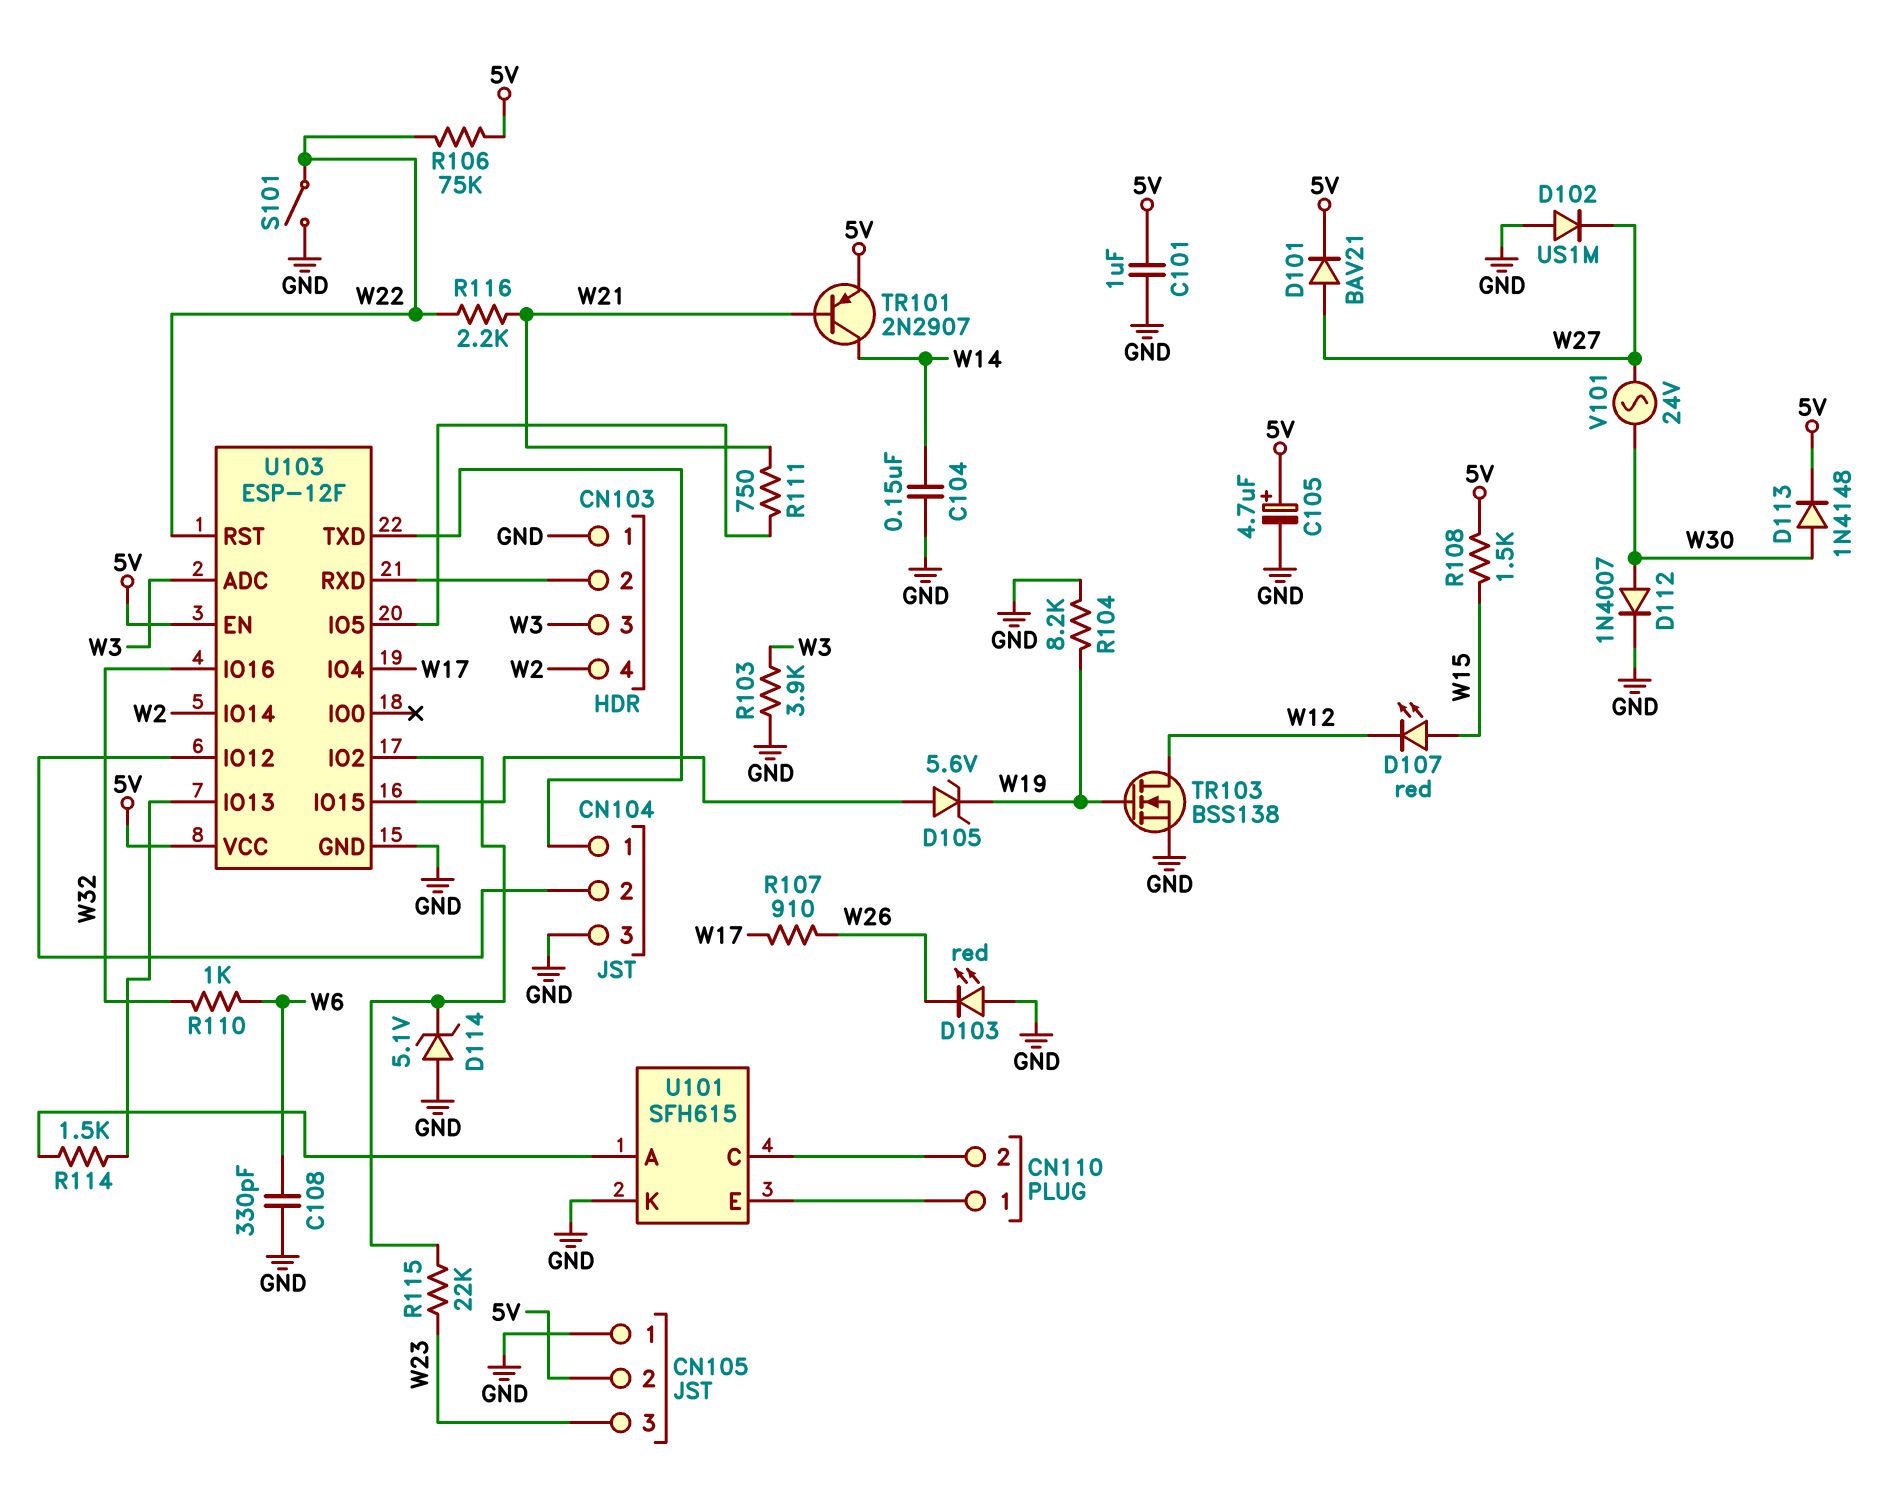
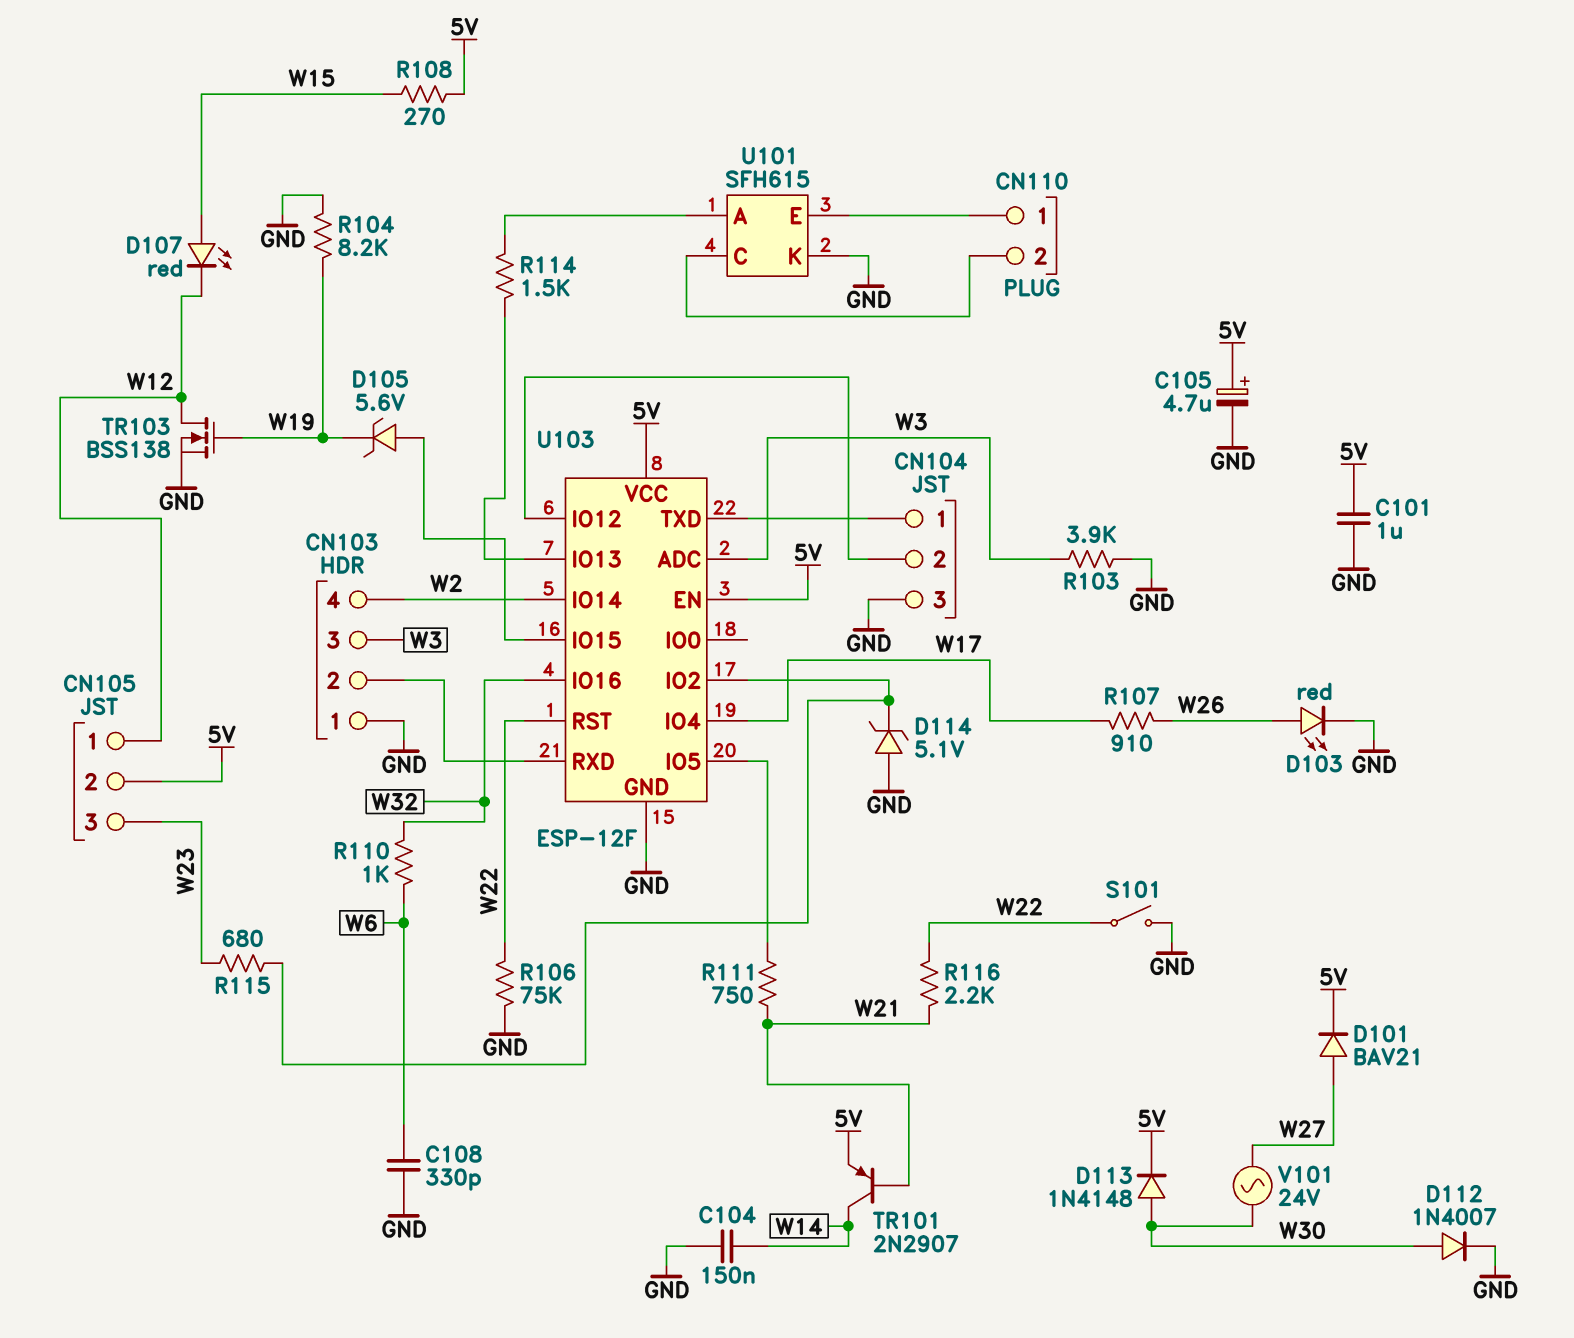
CN105 pin 1: GND -> W12
D102: diode US1M (A GND, K W27) -> none
D103: LED red (A GND, K W26) -> LED red (A W26, K GND)
R106: 75k (5V, W22) -> 75k (GND, W22)
R108: 1.5k (5V, W15) -> 270 (5V, W15)
R115: 22k (U103/IO2, W23) -> 680 (U103/IO2, W23)

